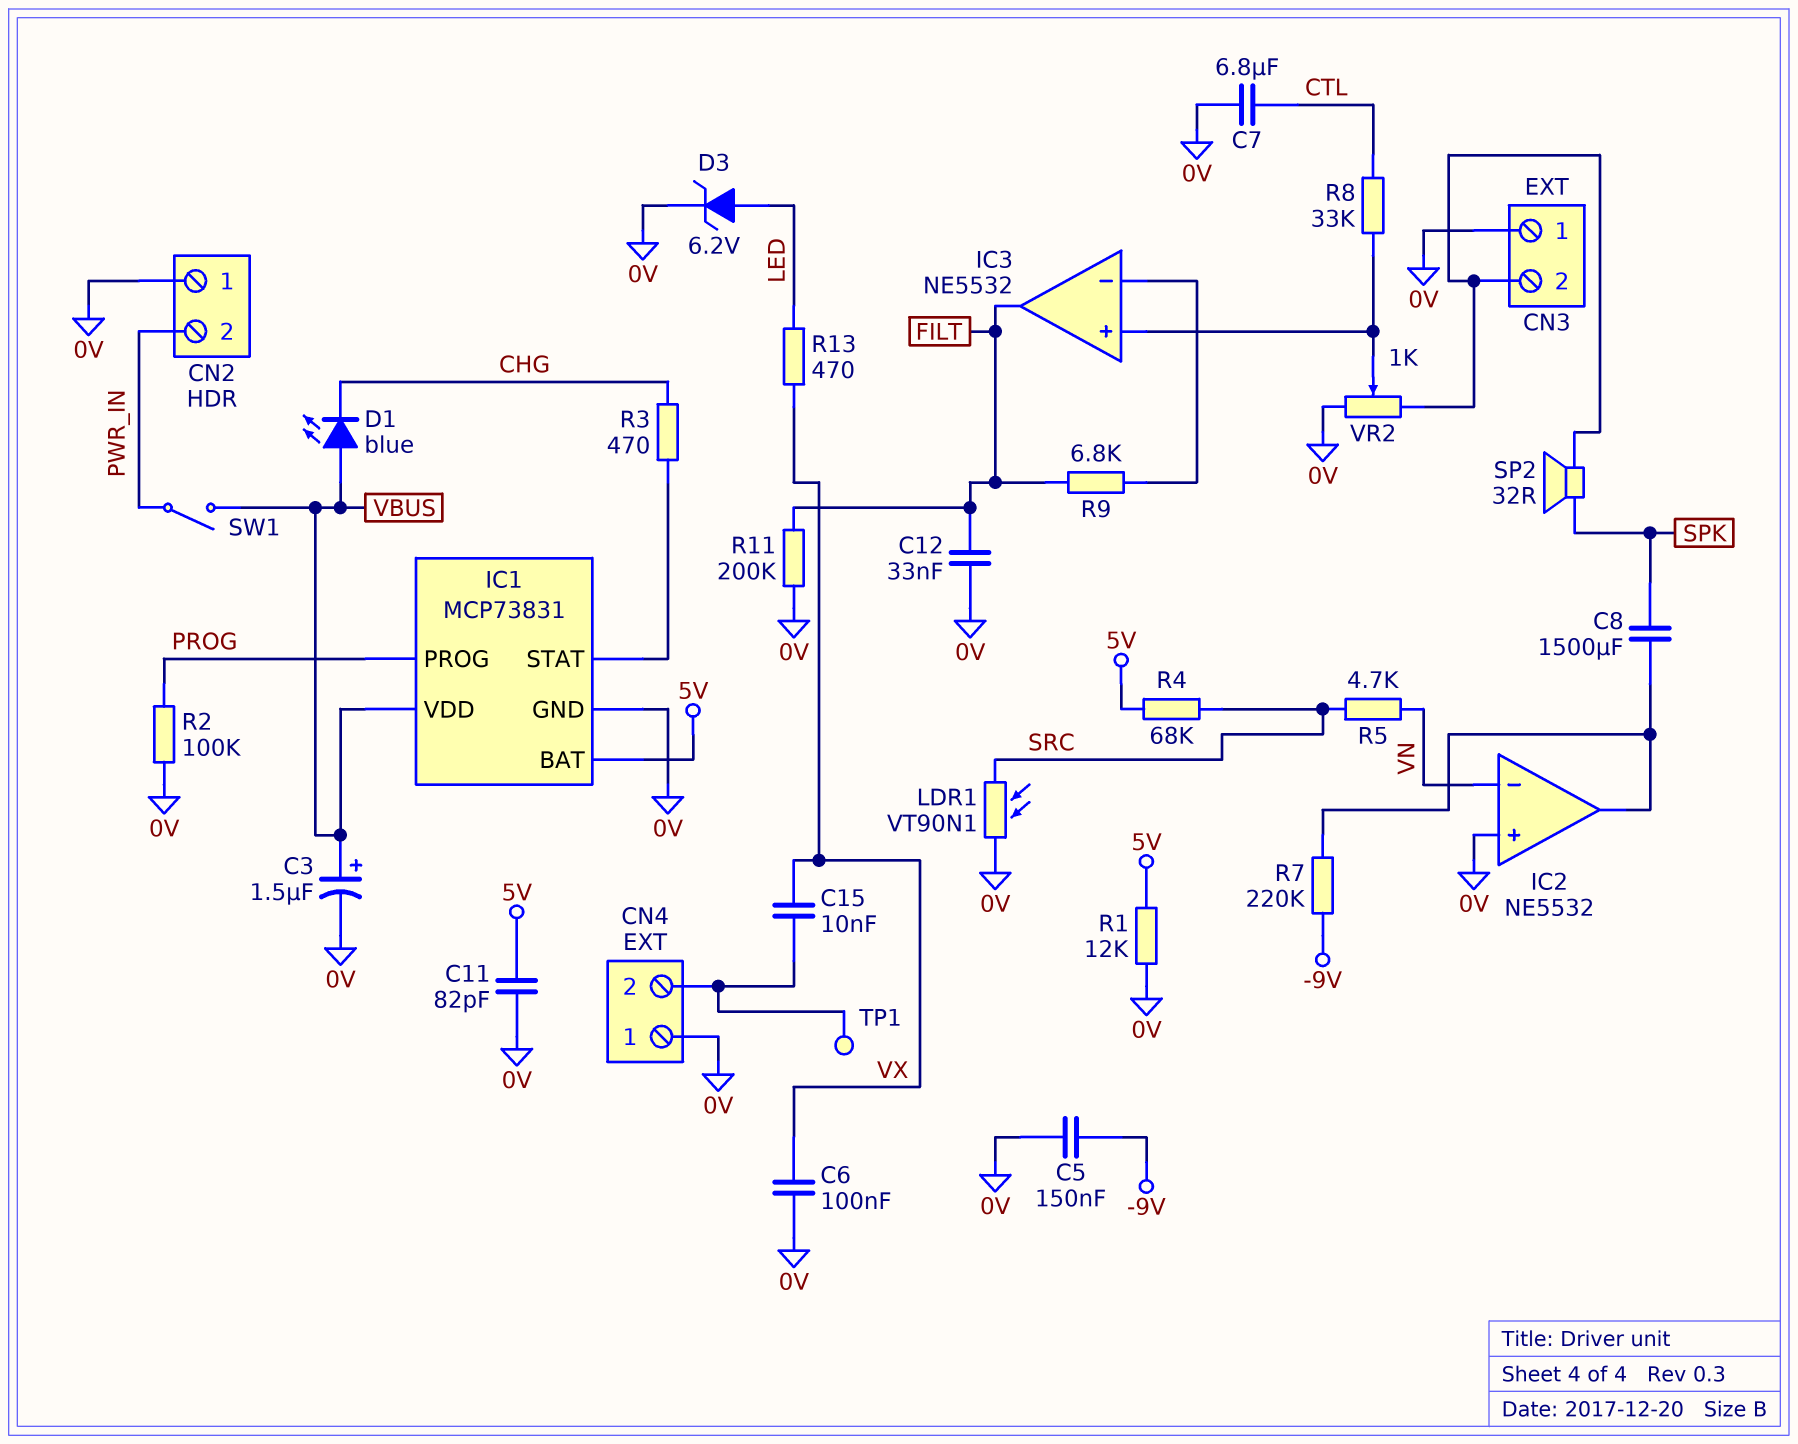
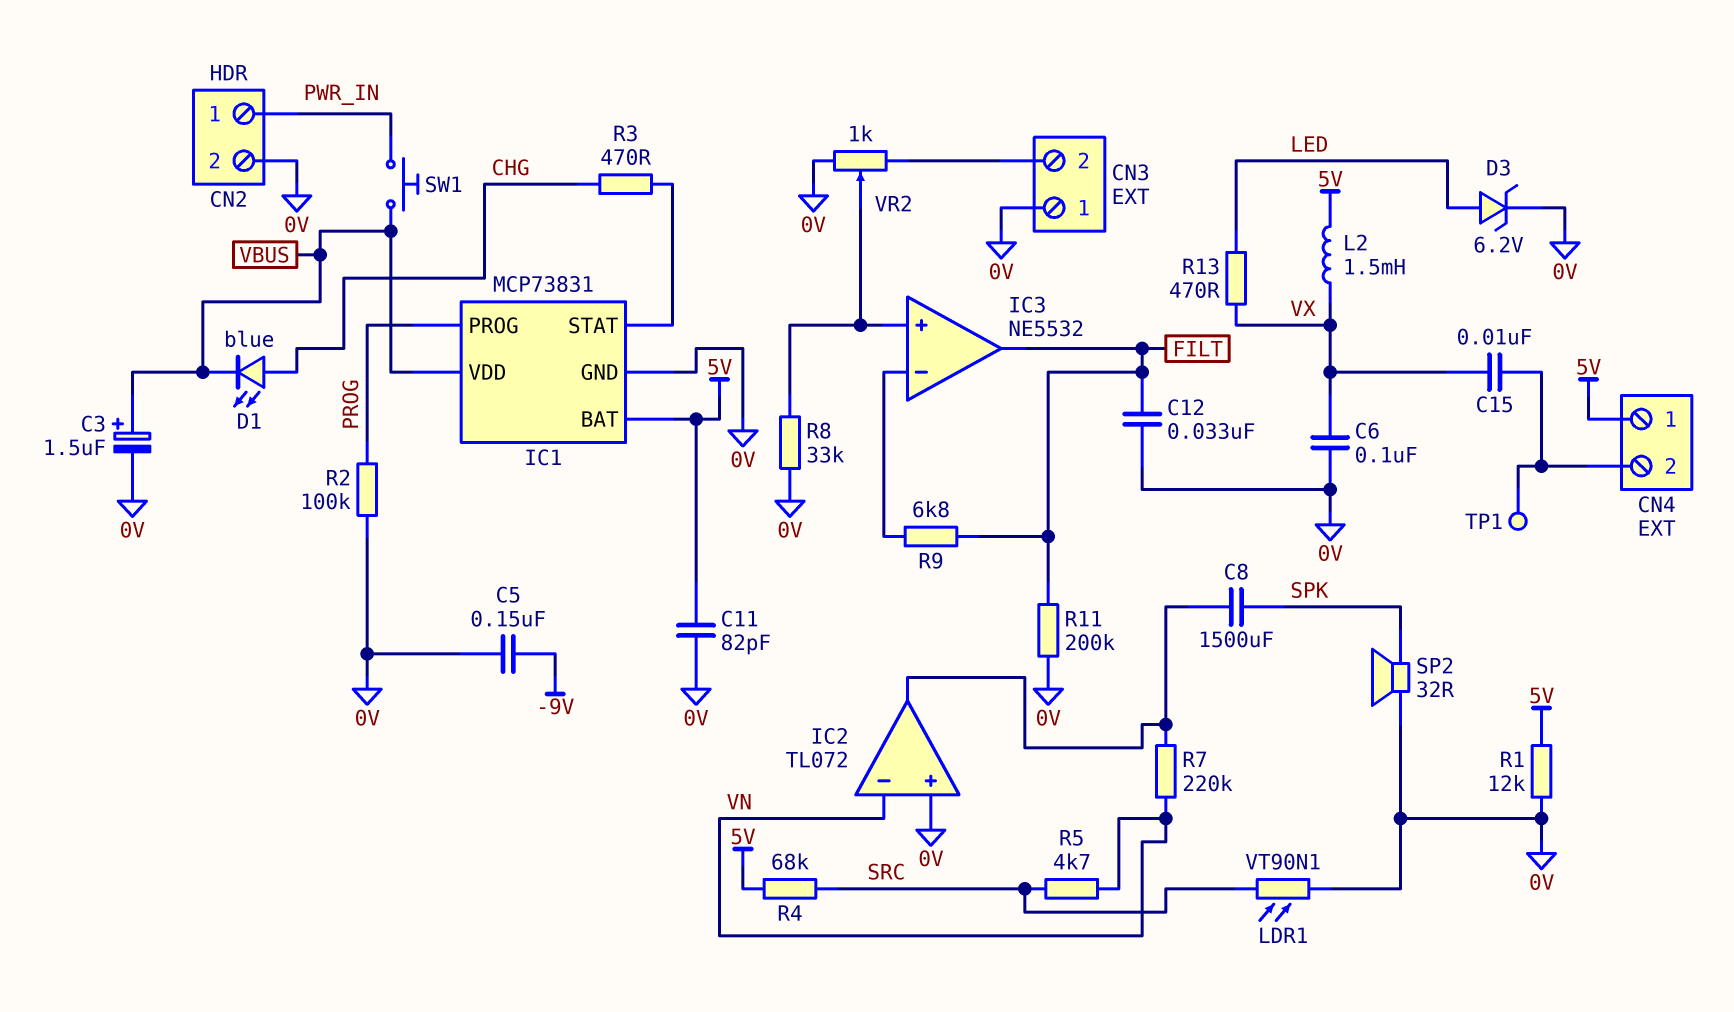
C7: 6.8uF (0V, CTL) -> none
CN2 pin 1: 0V -> PWR_IN
CN2 pin 2: PWR_IN -> 0V
CN4 pin 1: 0V -> 5V
D1: LED blue (A VBUS, K CHG) -> LED blue (A CHG, K VBUS)
IC2: NE5532 -> TL072
L2: none -> 1.5mH (5V, VX)
R7: 220k (-9V, IC2/out) -> 220k (IC2/out, VN)
R8: 33k (CTL, IC3/in+) -> 33k (0V, IC3/in+)
SP2: speaker 32R (CN3/2, SPK) -> speaker 32R (0V, SPK)
SW1: switch (PWR_IN, VBUS) -> button (PWR_IN, VBUS)

